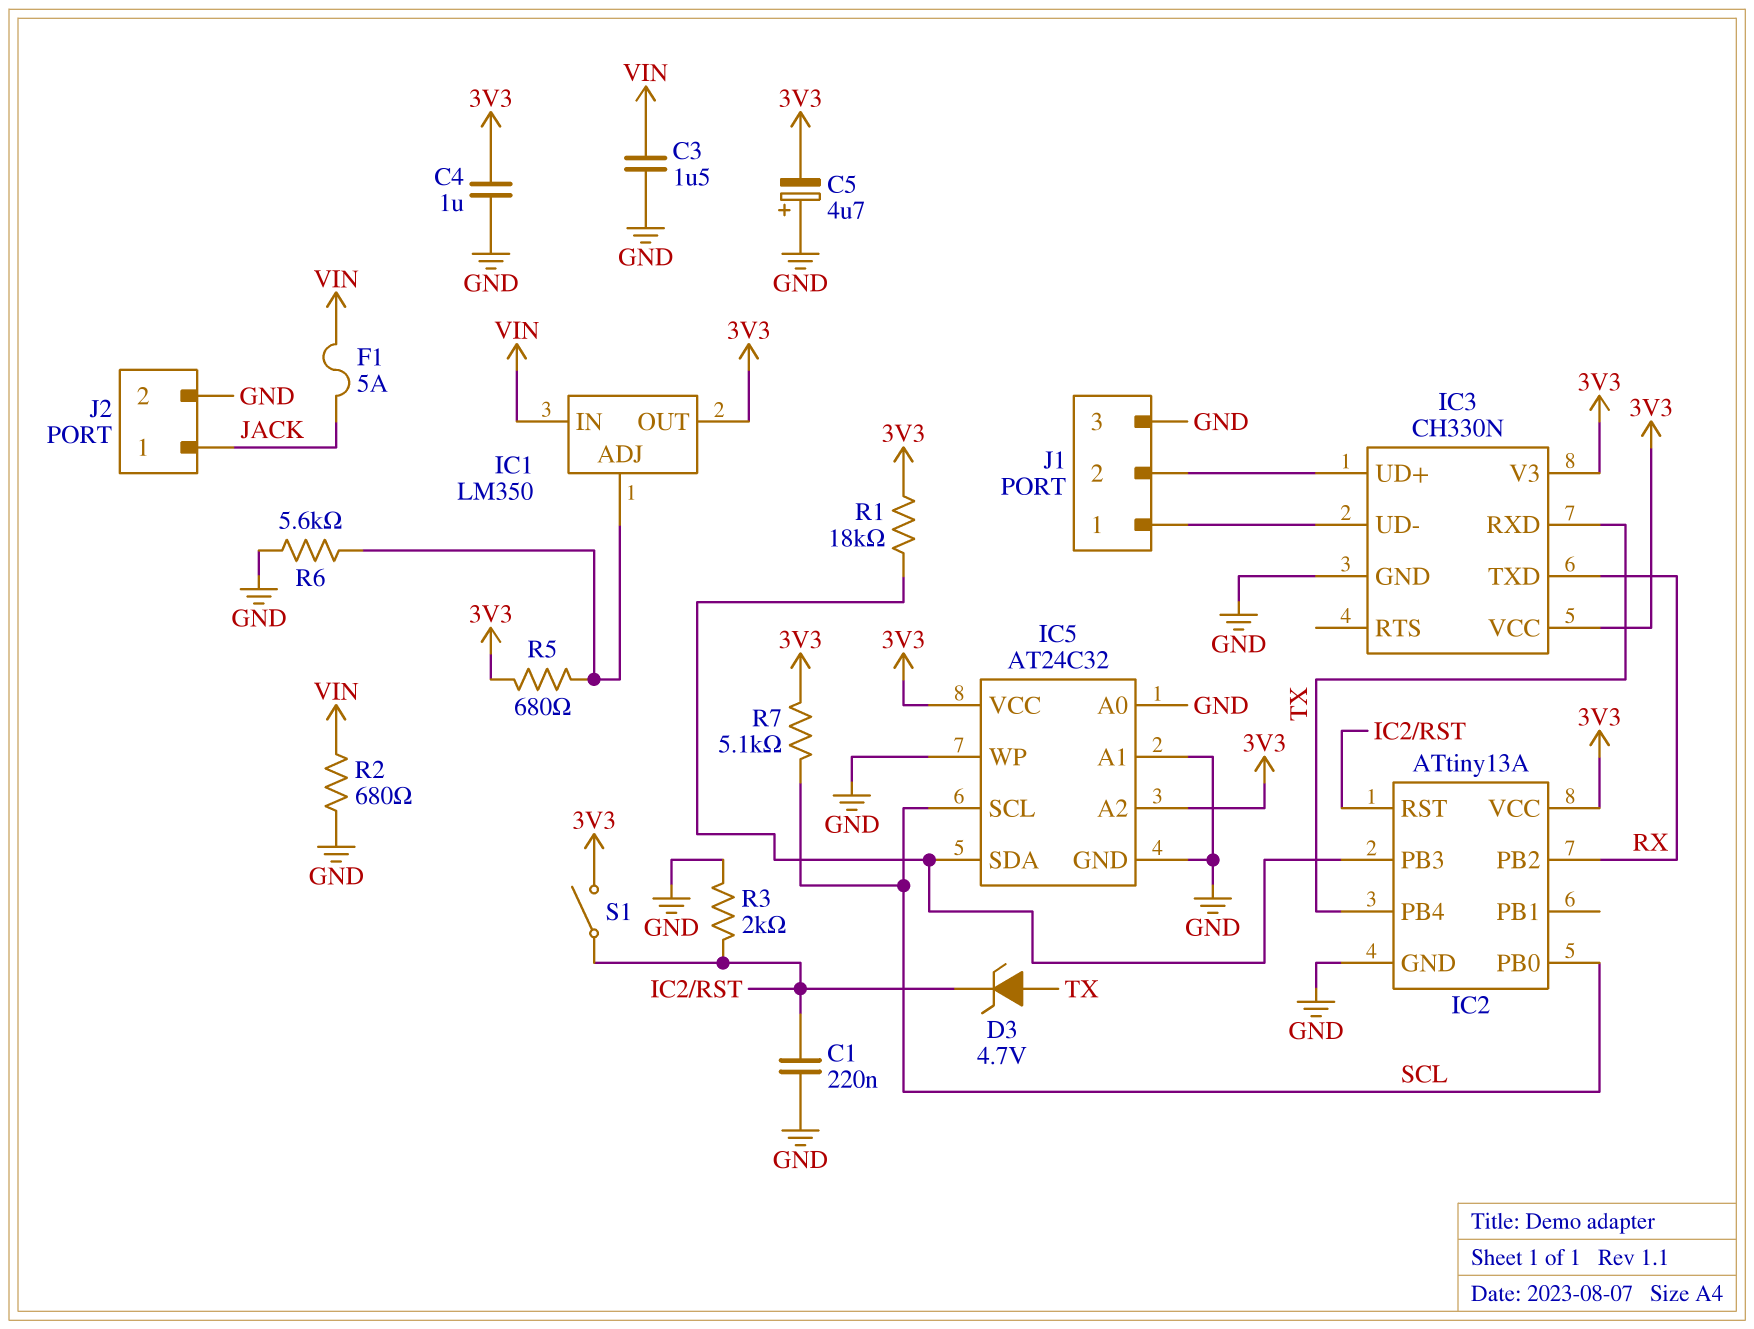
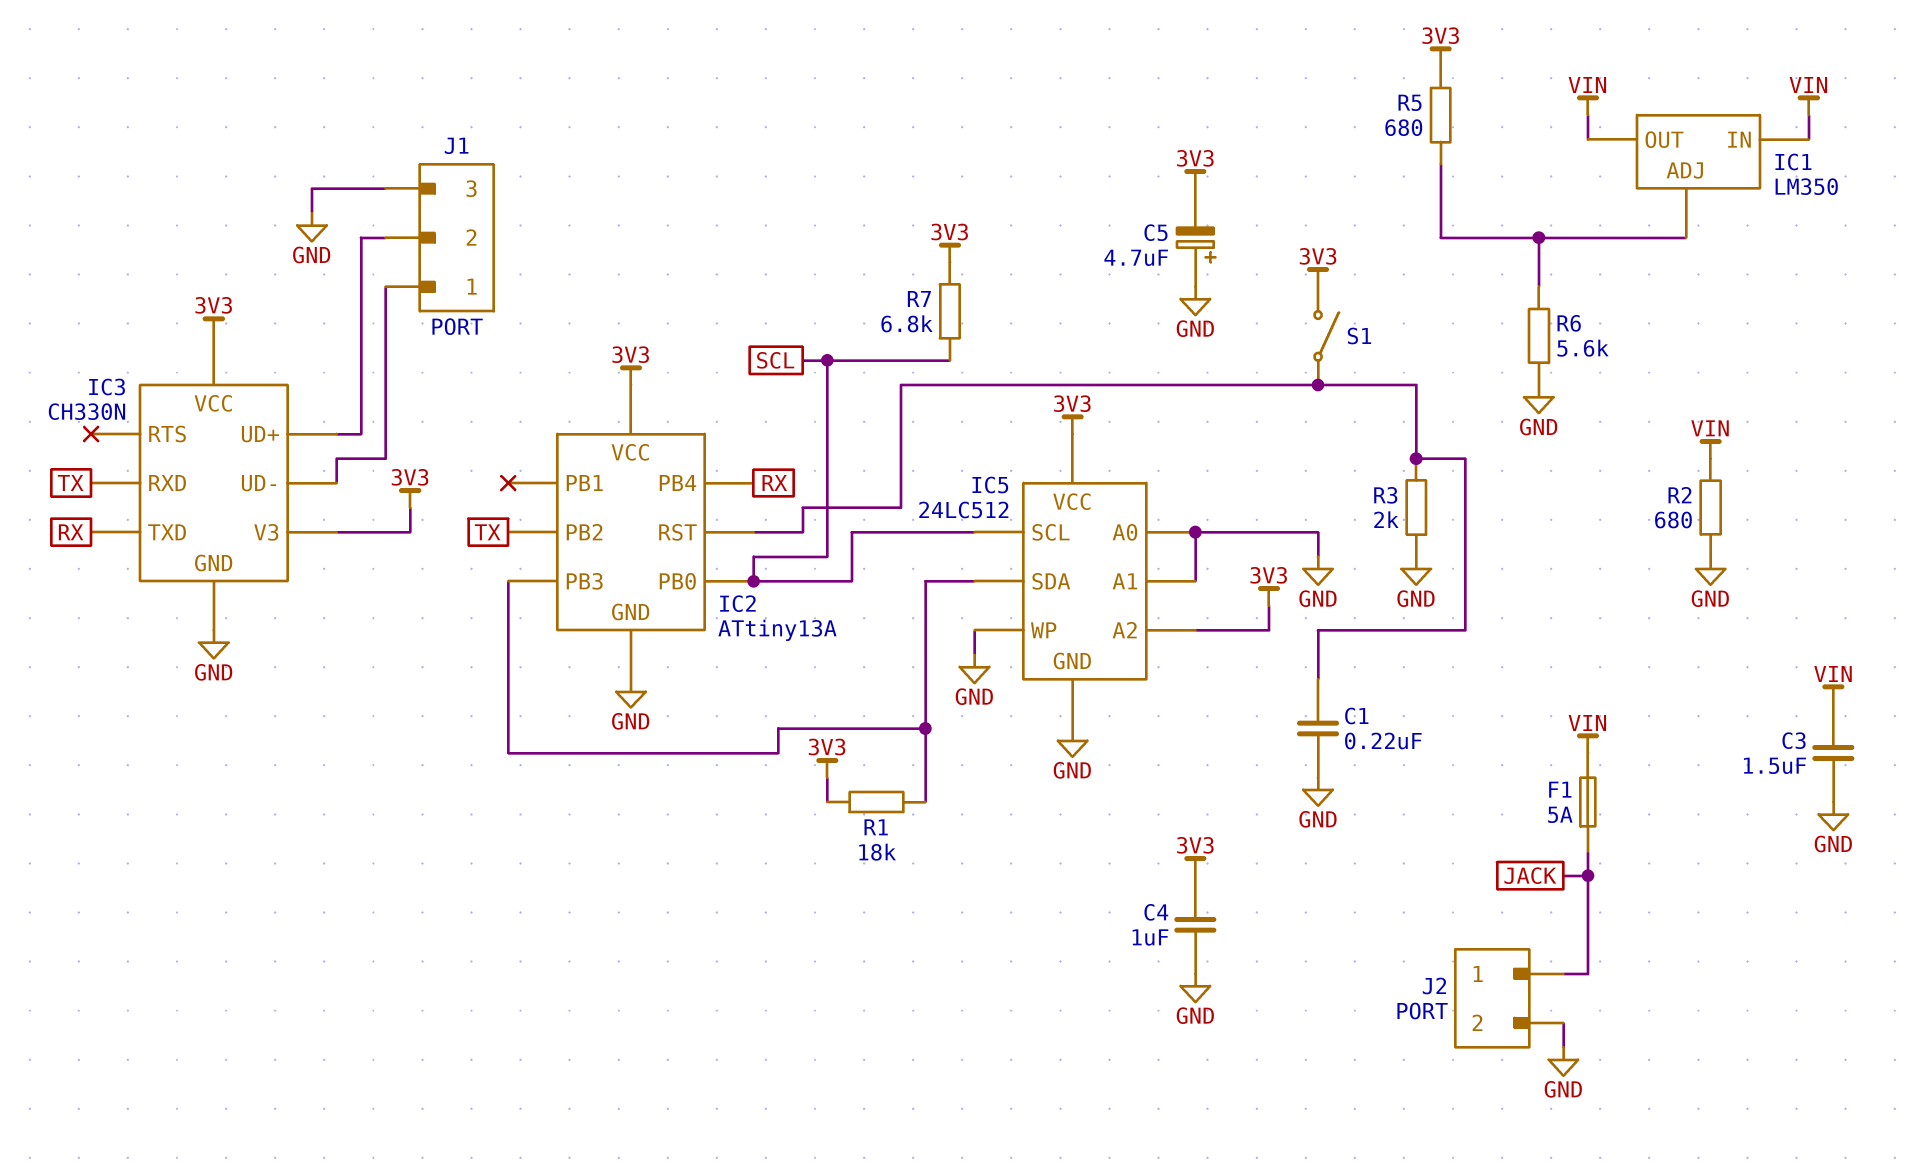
D3: zener 4.7V (A TX, K IC2/RST) -> none
IC1 pin OUT: 3V3 -> VIN
IC2 pin PB2: RX -> TX
IC2 pin PB4: TX -> RX
IC5: AT24C32 -> 24LC512
R7: 5.1k (3V3, SCL) -> 6.8k (3V3, SCL)

